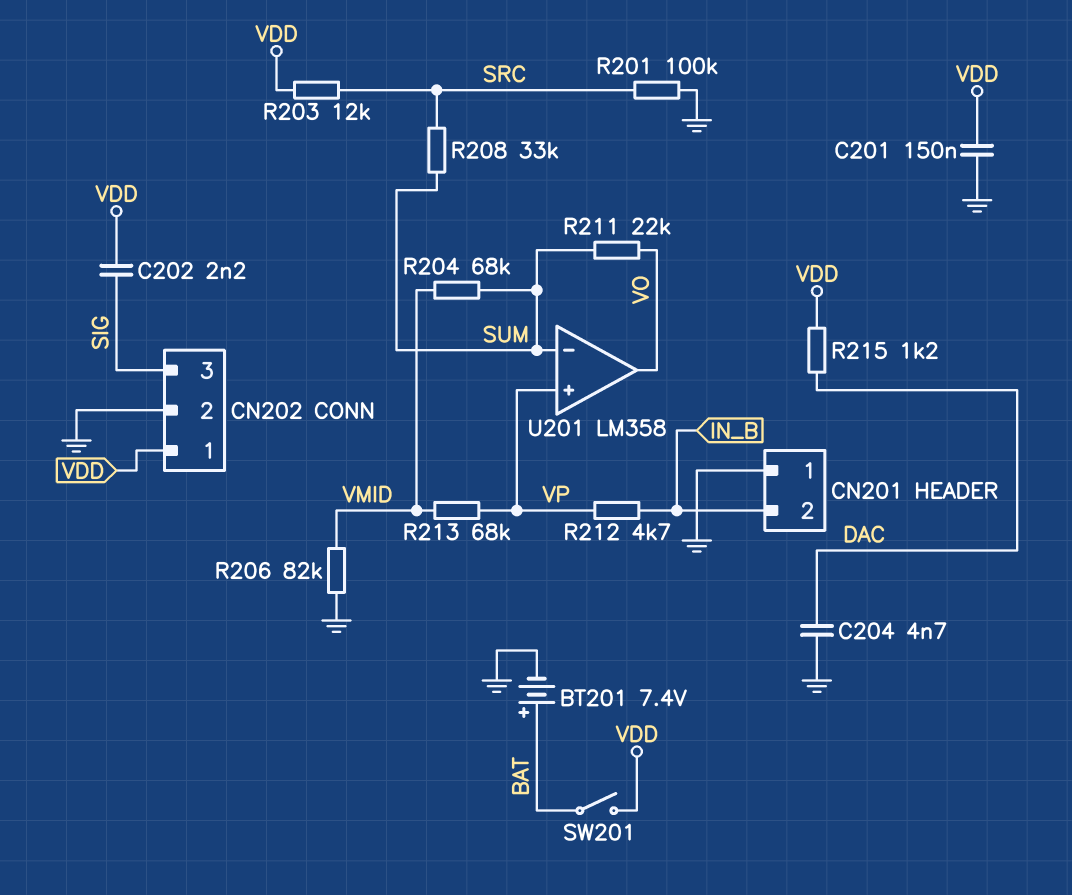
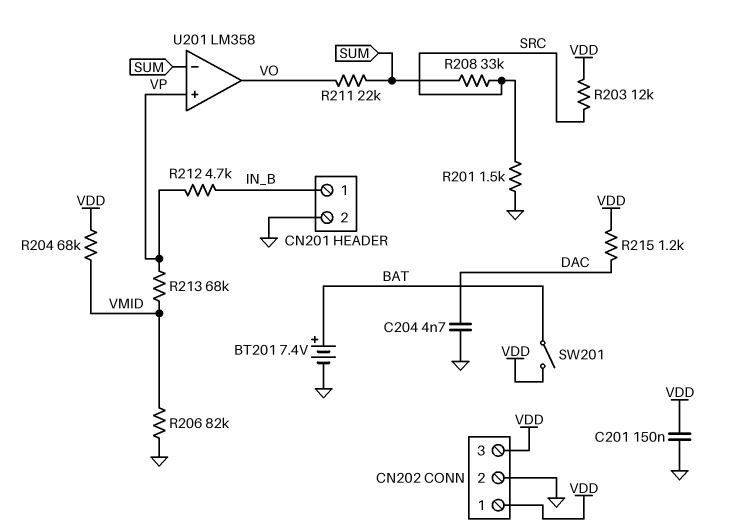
C202: 2.2nF (SIG, VDD) -> none
CN201 pin 1: GND -> IN_B
CN201 pin 2: IN_B -> GND
CN202 pin 3: SIG -> VDD
R201: 100k (GND, SRC) -> 1.5k (GND, SRC)
R204: 68k (SUM, VMID) -> 68k (VDD, VMID)

